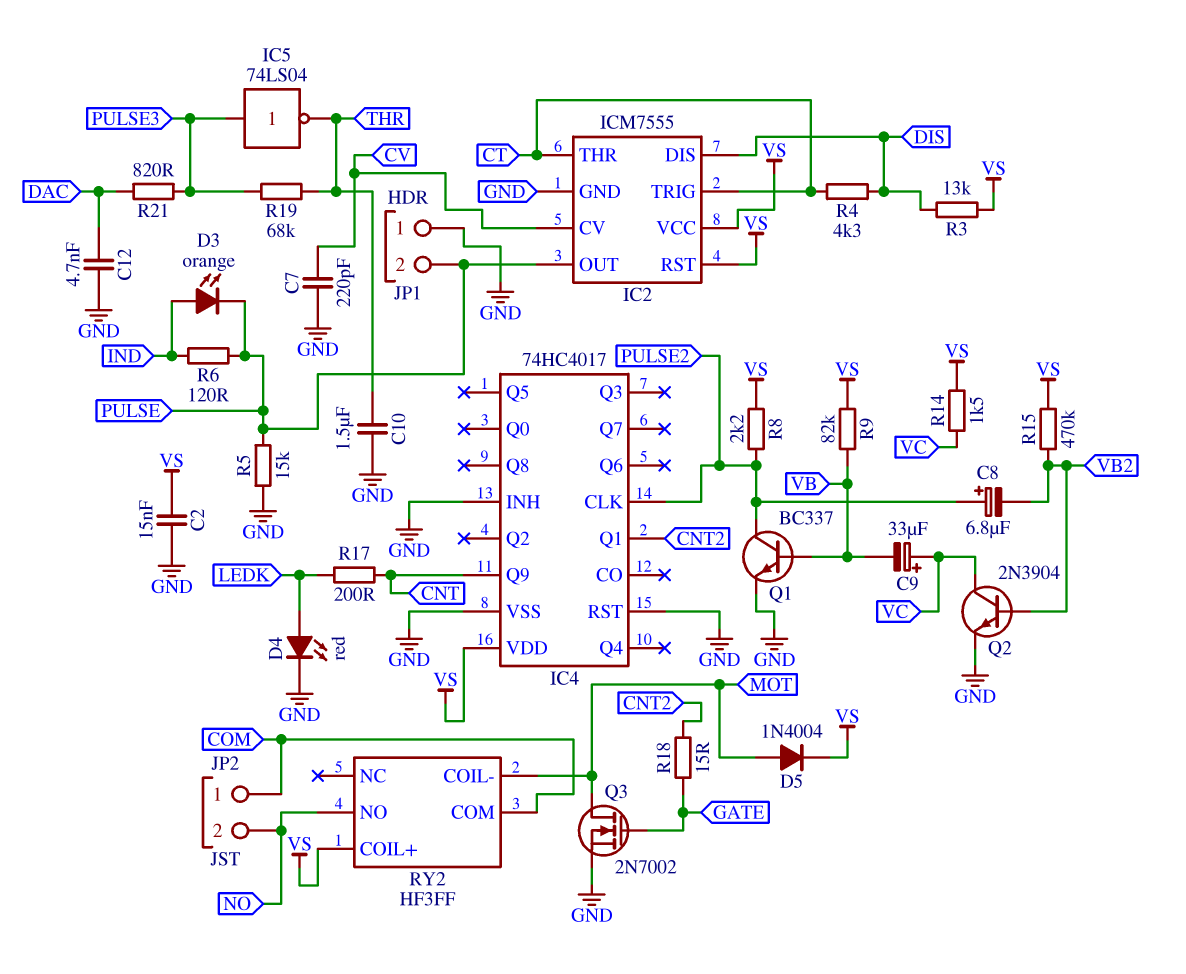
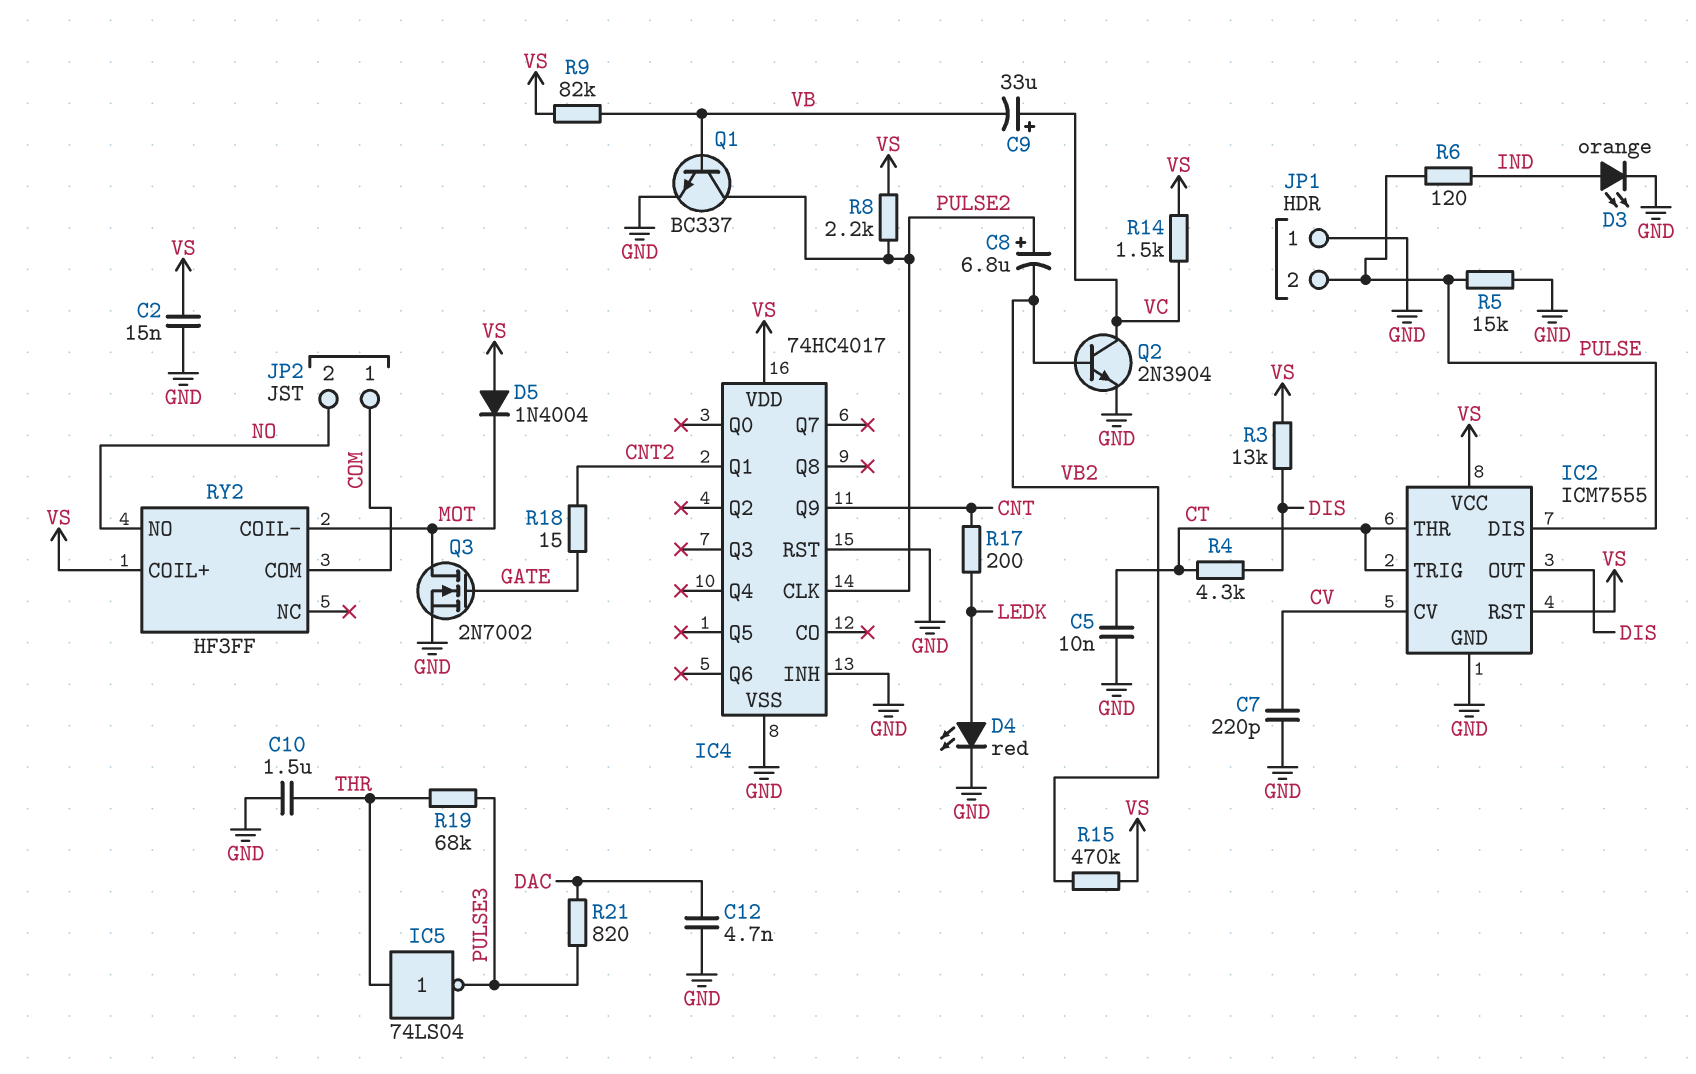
C5: none -> 10nF (CT, GND)
D3: LED orange (A IND, K PULSE) -> LED orange (A IND, K GND)
D5: diode 1N4004 (A MOT, K VS) -> diode 1N4004 (A VS, K MOT)
IC2 pin DIS: DIS -> PULSE
IC2 pin OUT: PULSE -> DIS
IC5: NOT 74LS04 (in PULSE3, out THR) -> NOT 74LS04 (in THR, out PULSE3)

